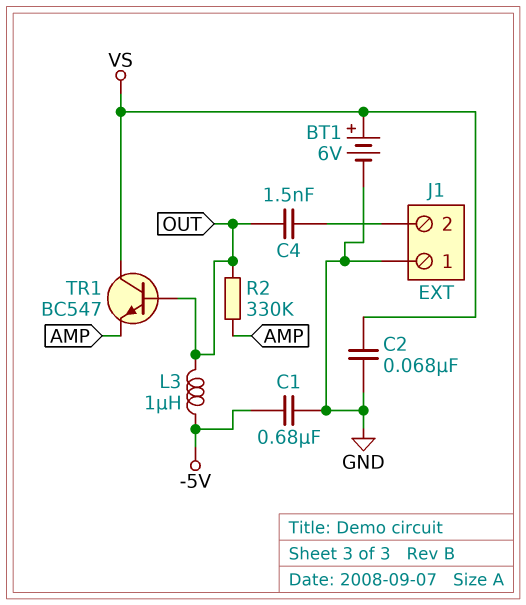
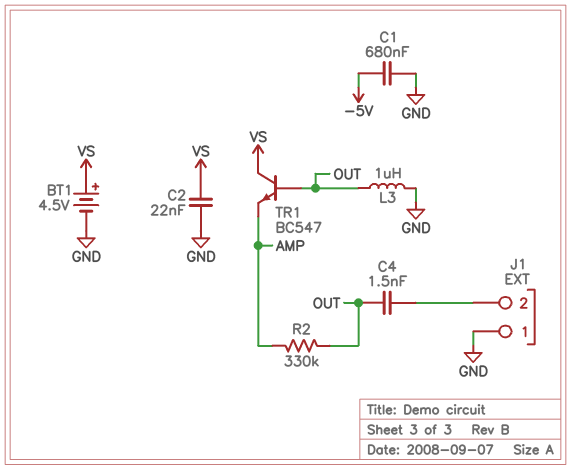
BT1: 6V (plus VS, minus GND) -> 4.5V (plus VS, minus GND)
C2: 68nF (GND, VS) -> 22nF (GND, VS)
L3: 1uH (-5V, OUT) -> 1uH (GND, OUT)

